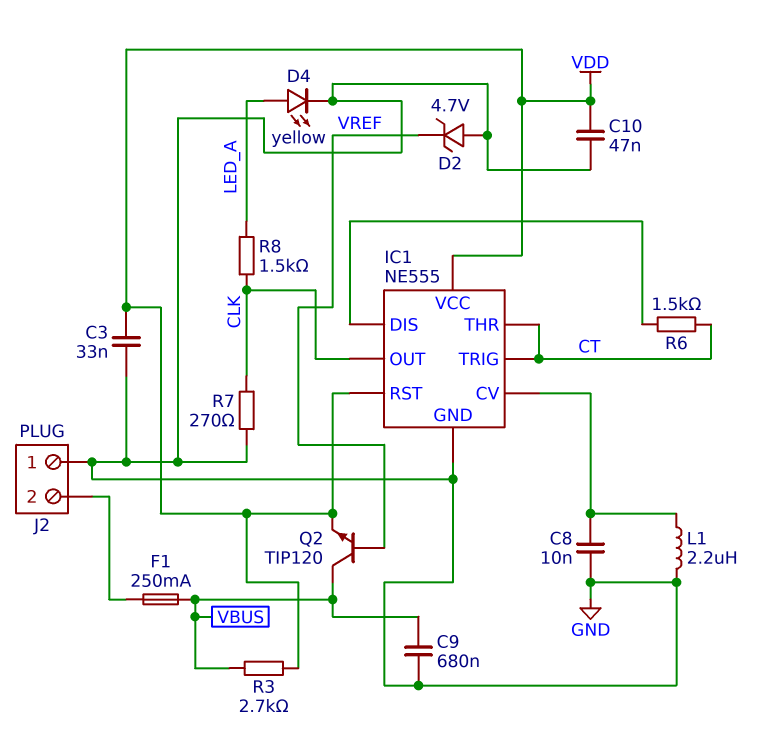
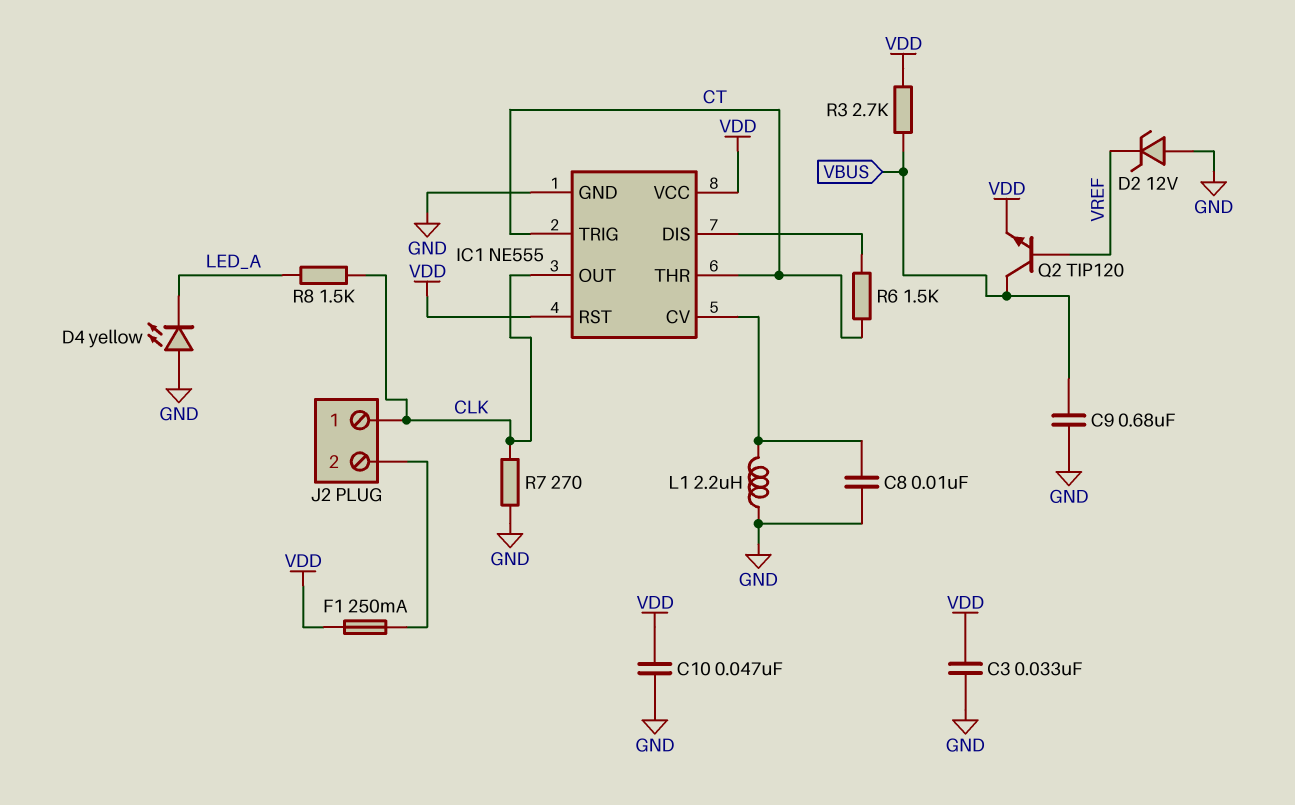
D2: zener 4.7V (A GND, K VREF) -> zener 12V (A GND, K VREF)
D4: LED yellow (A LED_A, K GND) -> LED yellow (A GND, K LED_A)
F1: 250mA (J2/2, VBUS) -> 250mA (J2/2, VDD)
J2 pin 1: GND -> CLK

